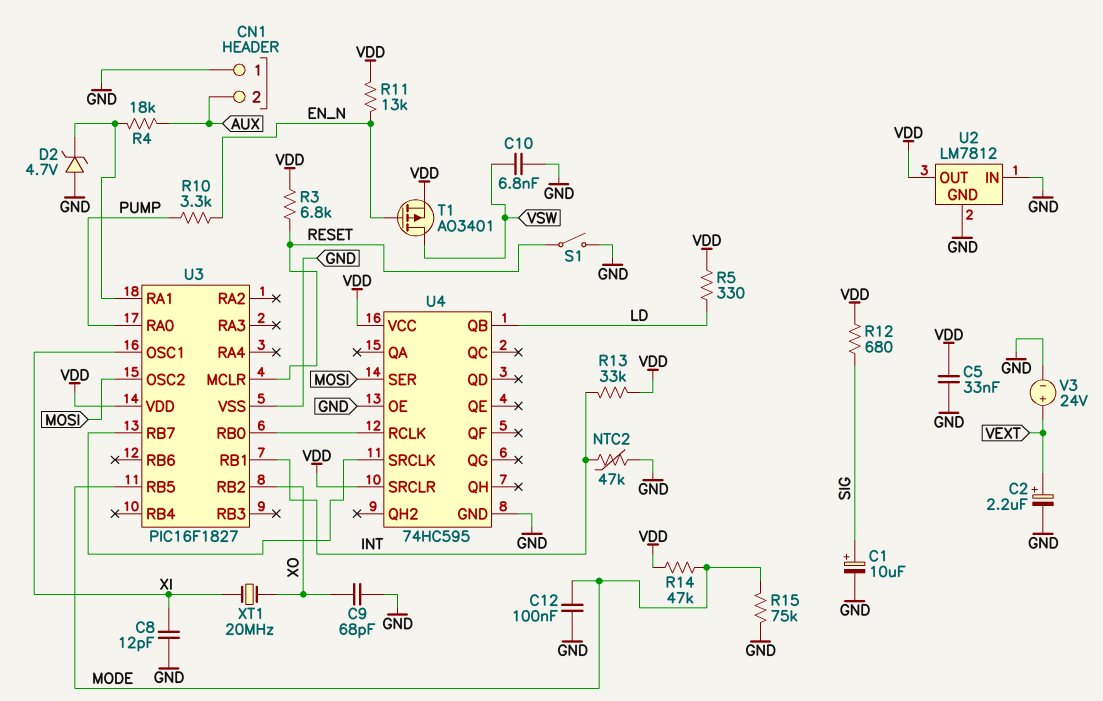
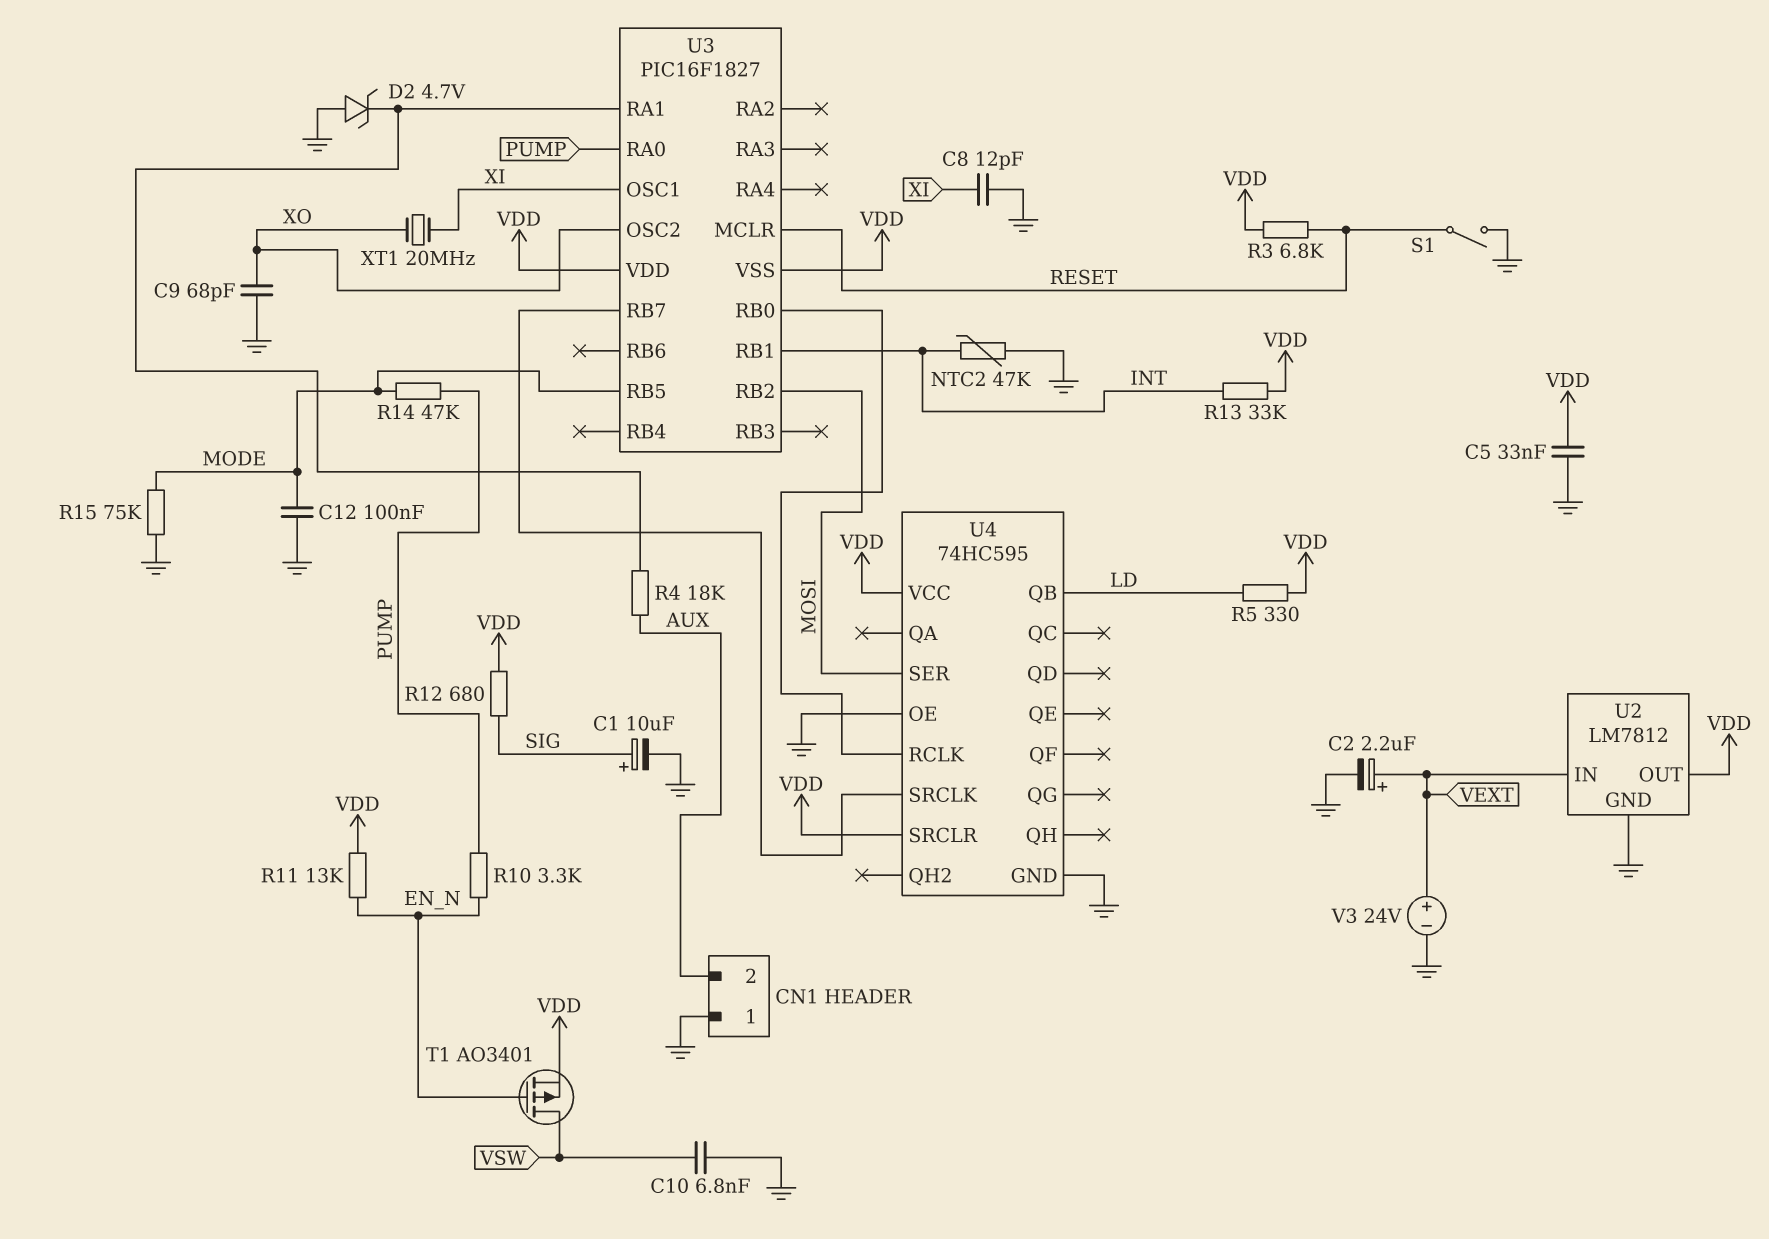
R14: 47k (MODE, VDD) -> 47k (MODE, PUMP)
U2 pin IN: GND -> VEXT
U3 pin OSC2: MOSI -> XO
U3 pin RB2: XO -> MOSI
U3 pin VSS: GND -> VDD

